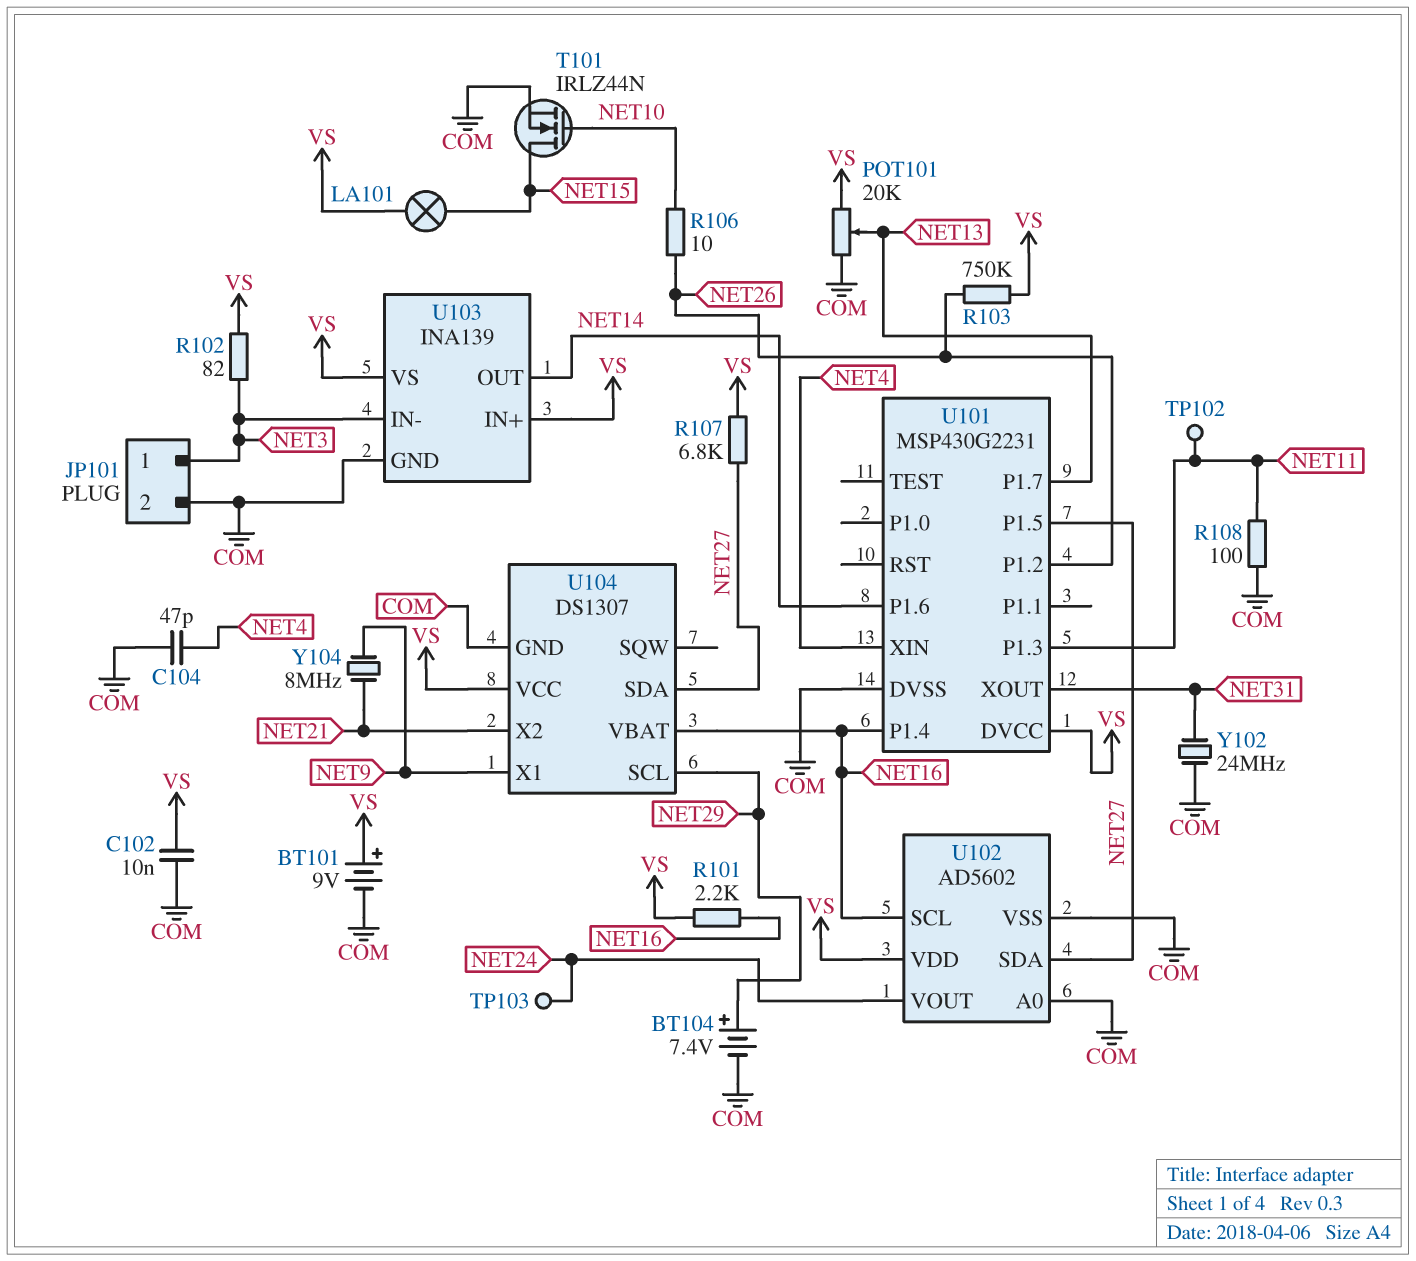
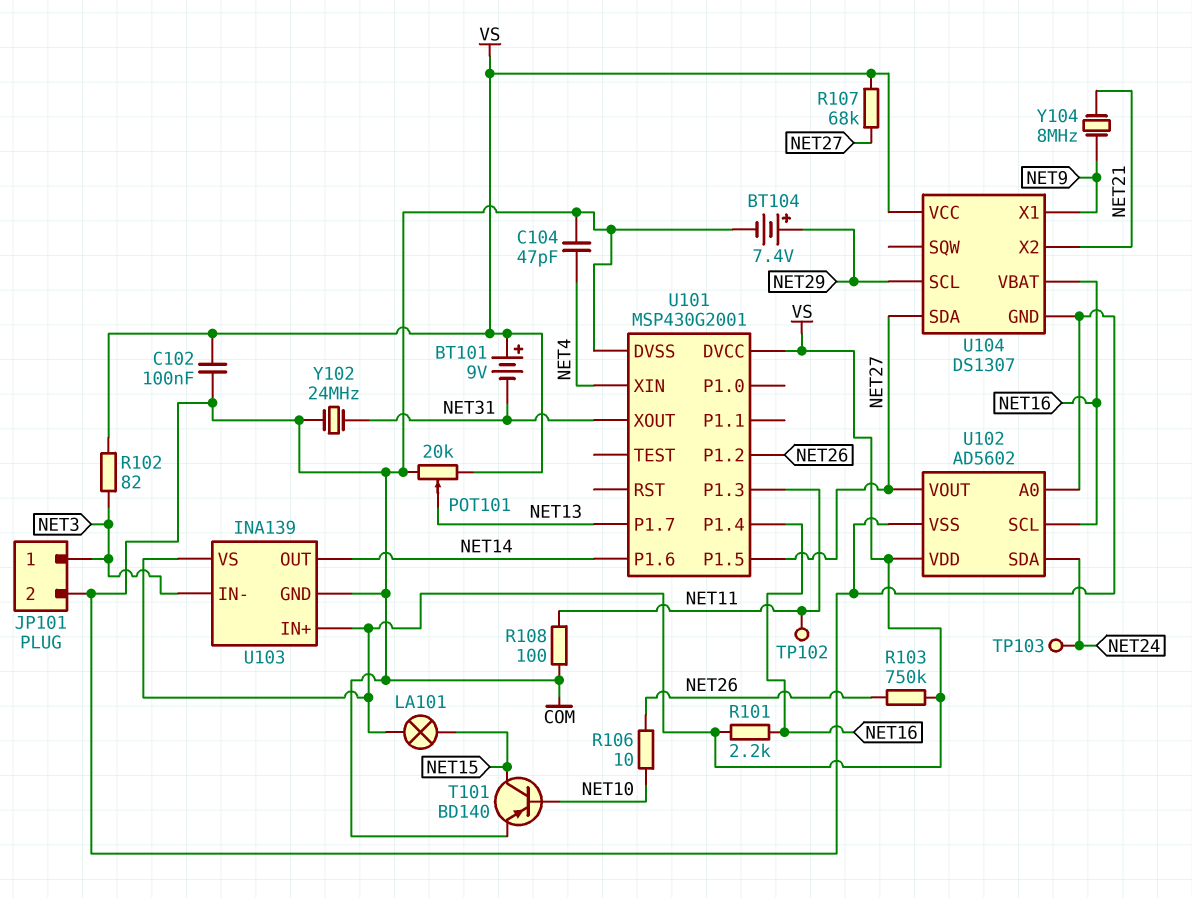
BT101: 9V (plus VS, minus COM) -> 9V (plus VS, minus NET31)
C102: 10nF (COM, VS) -> 100nF (COM, VS)
R107: 6.8k (NET27, VS) -> 68k (NET27, VS)
T101: NMOS IRLZ44N (G NET10, D NET15, S COM) -> PNP BD140 (B NET10, C NET15, E COM)
U101: MSP430G2231 -> MSP430G2001
U102 pin SDA: NET27 -> NET24
U102 pin VOUT: NET24 -> NET27

